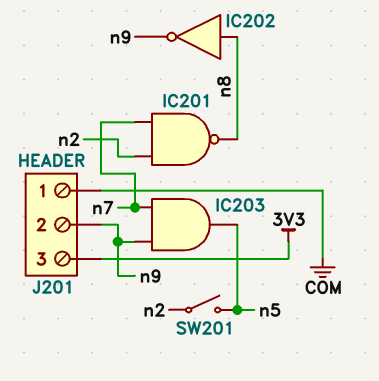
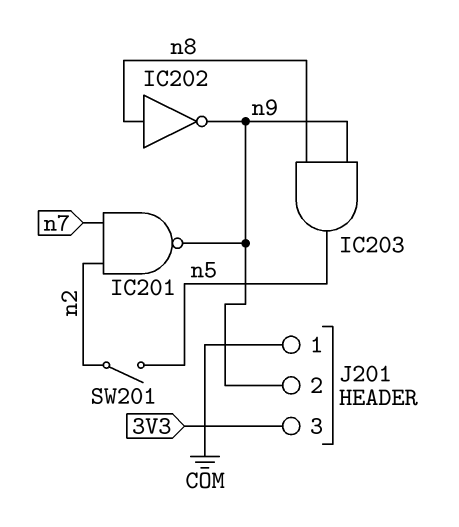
IC201: NAND (in n2, in n7, out n8) -> NAND (in n2, in n7, out n9)
IC203: AND (in n7, in n9, out n5) -> AND (in n8, in n9, out n5)

